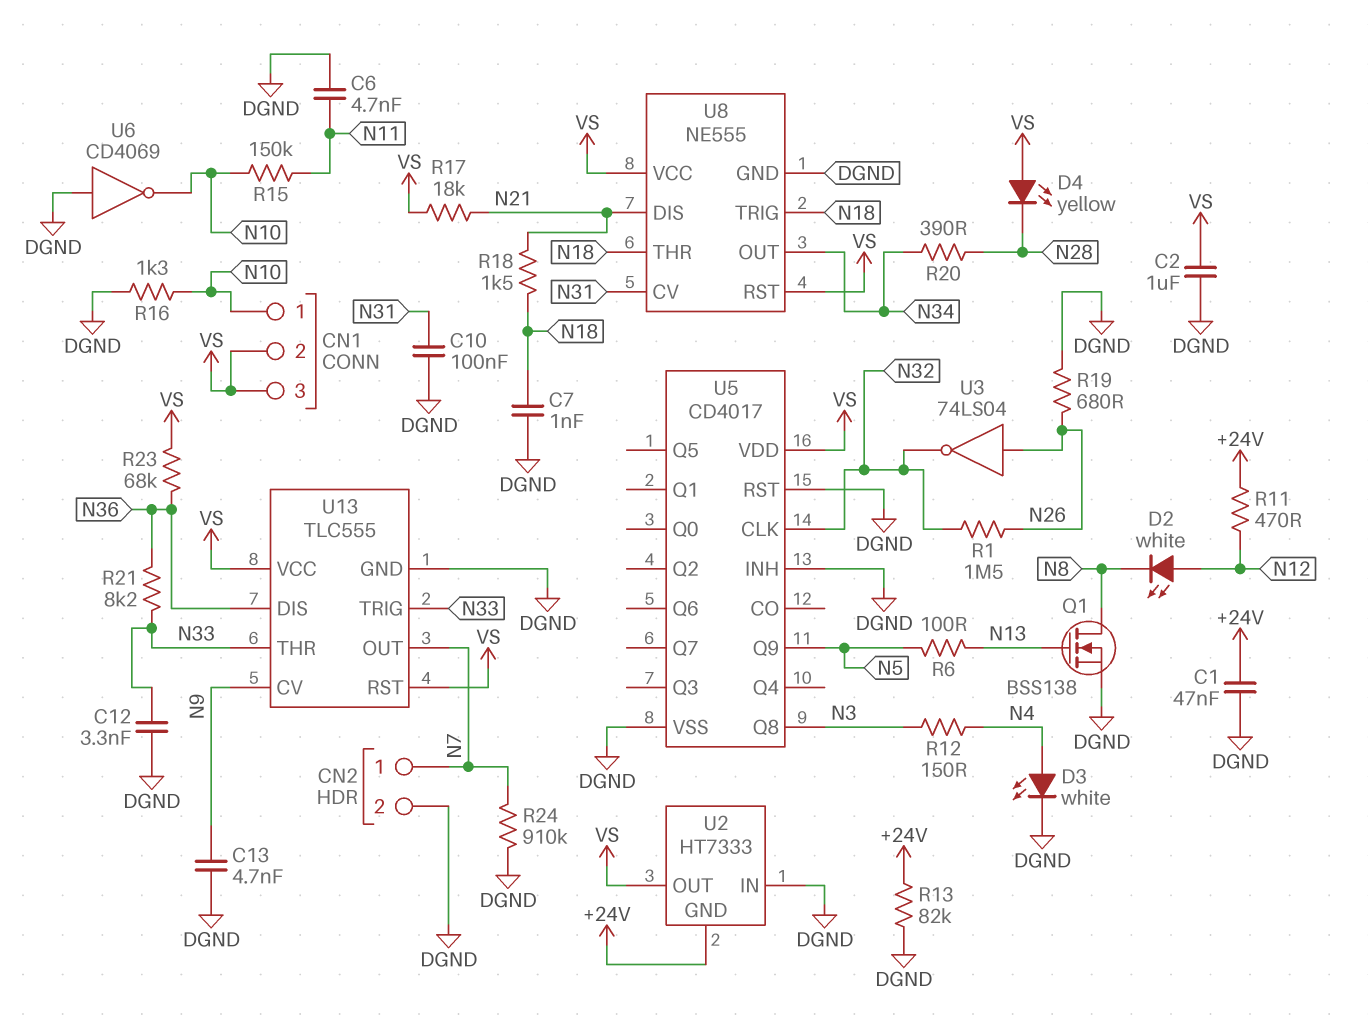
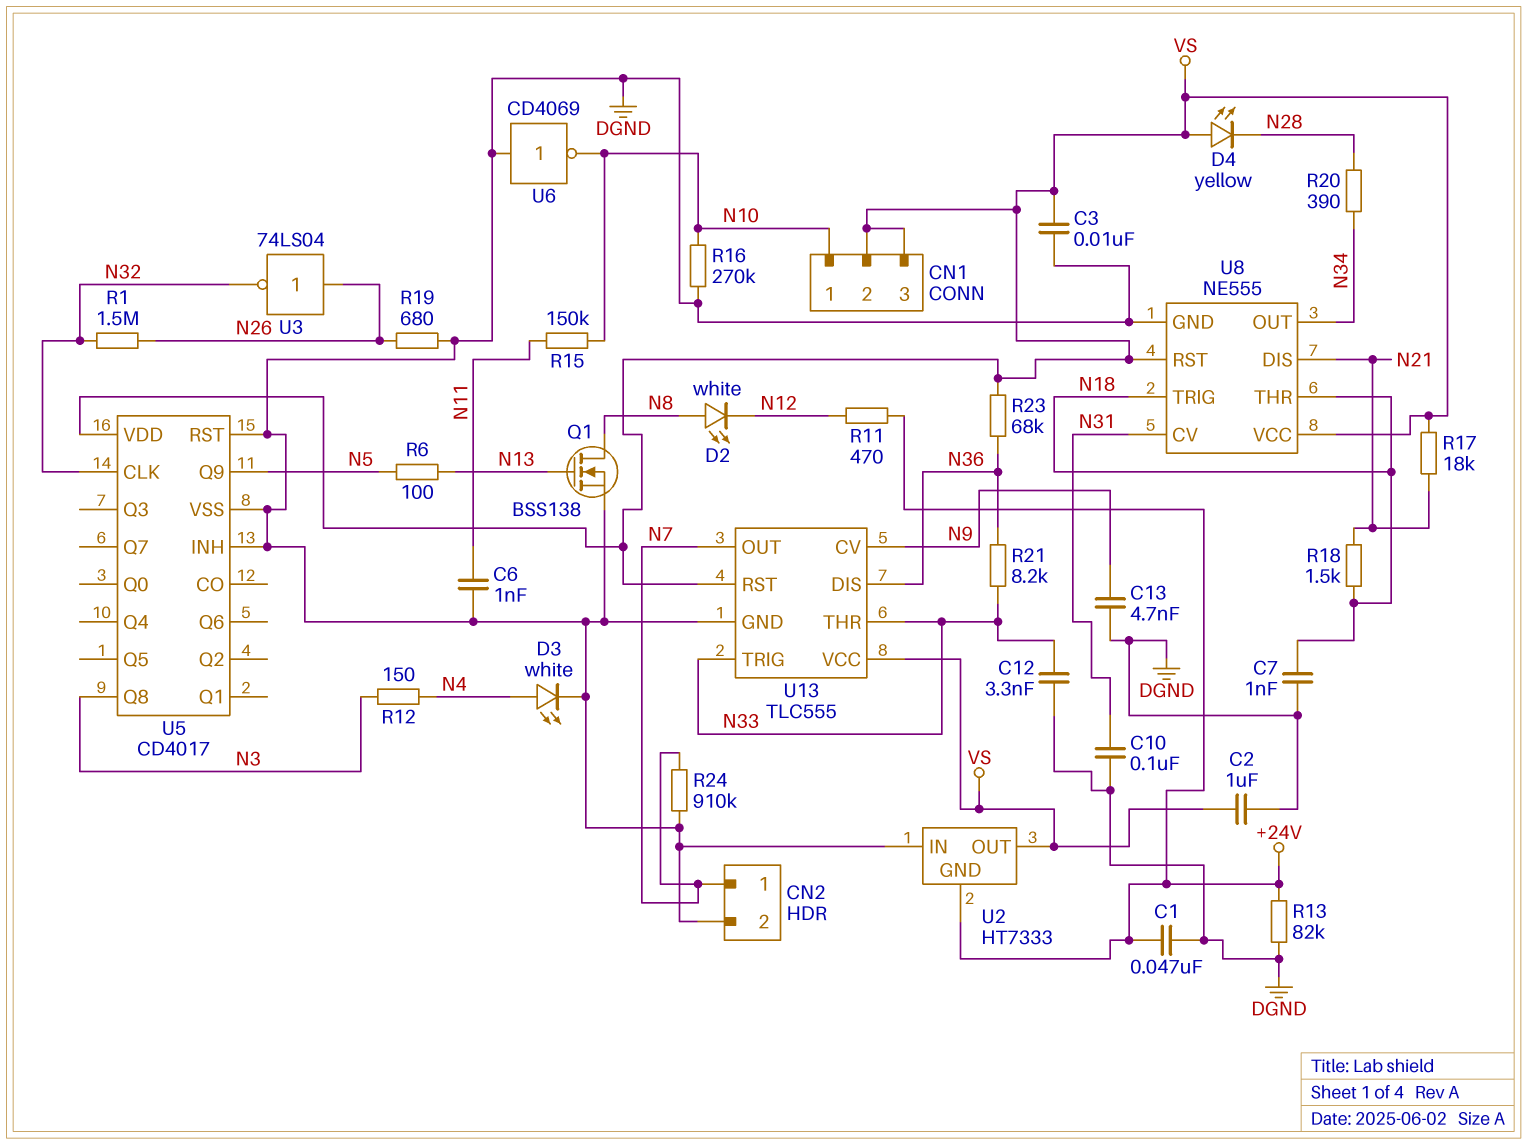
C3: none -> 10nF (DGND, VS)
C6: 4.7nF (DGND, N11) -> 1nF (DGND, N11)
D2: LED white (A N12, K N8) -> LED white (A N8, K N12)
R16: 1.3k (DGND, N10) -> 270k (DGND, N10)

